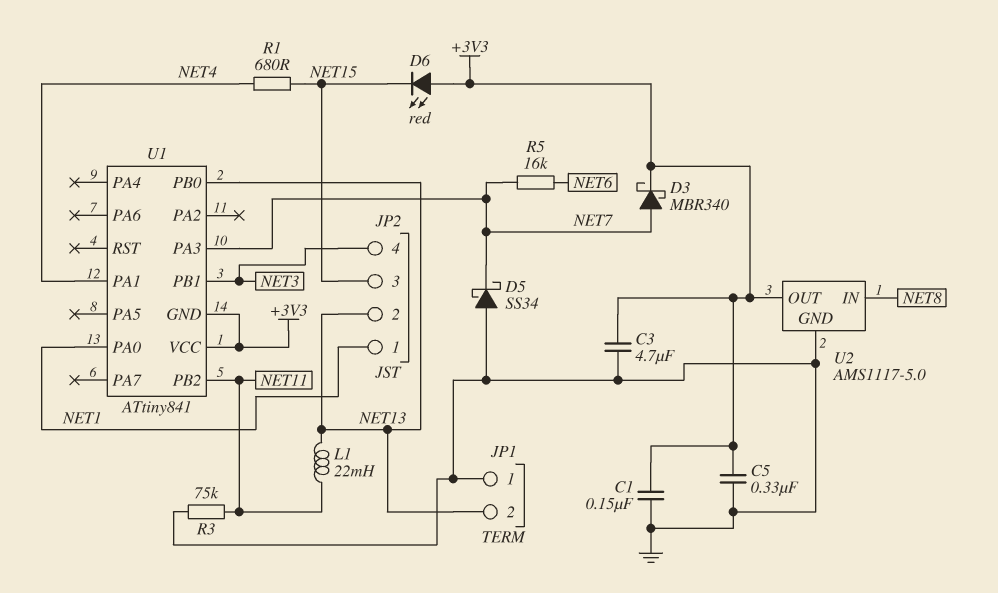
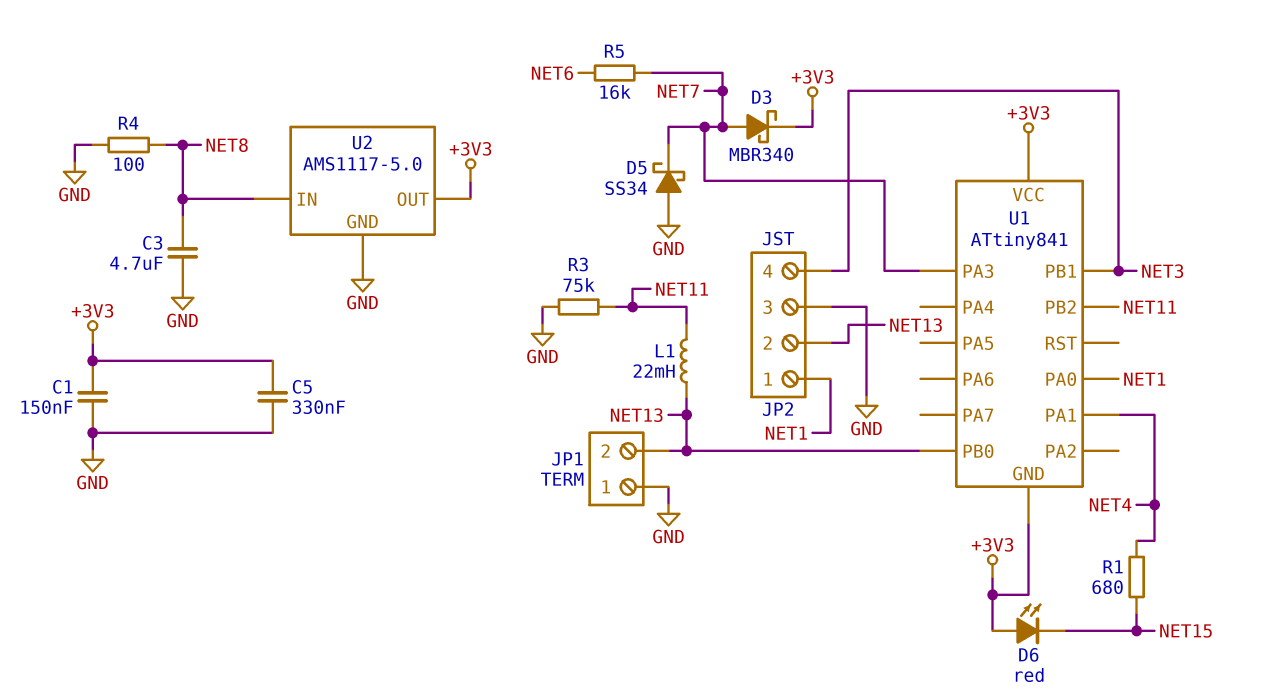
C3: 4.7uF (+3V3, GND) -> 4.7uF (GND, NET8)
JP2 pin 3: NET15 -> GND
R4: none -> 100 (GND, NET8)

